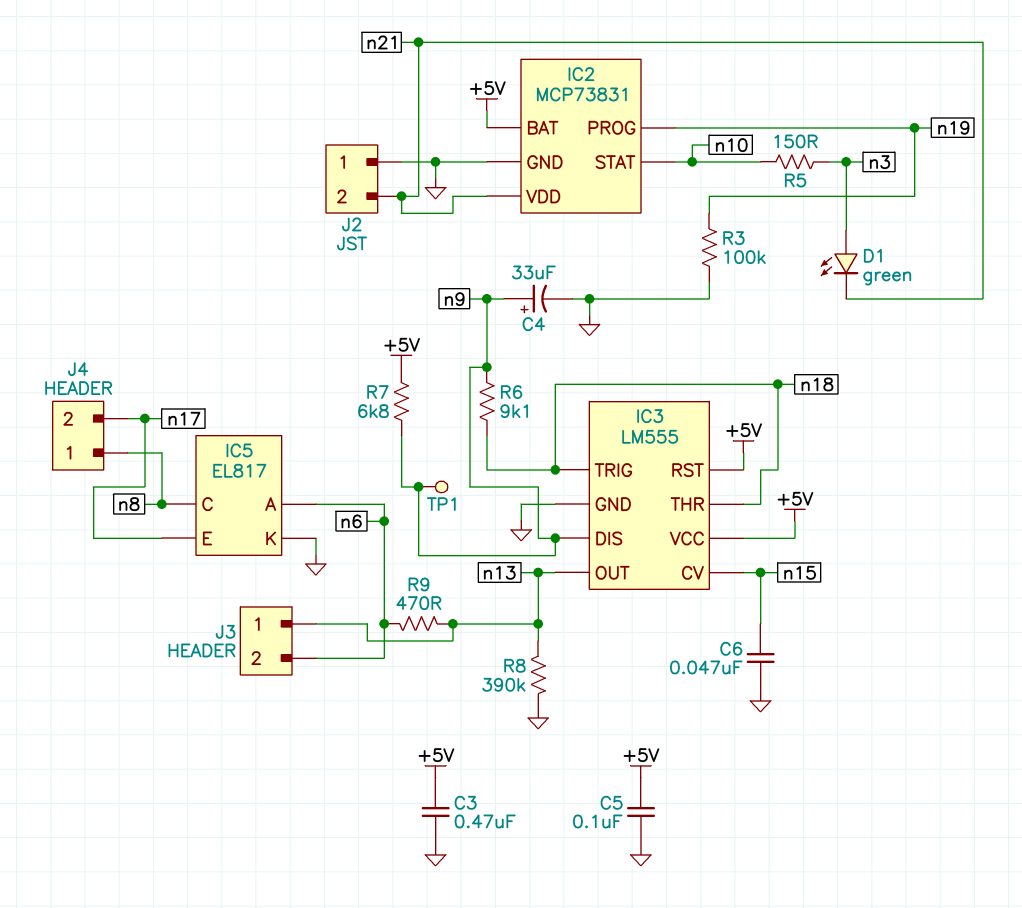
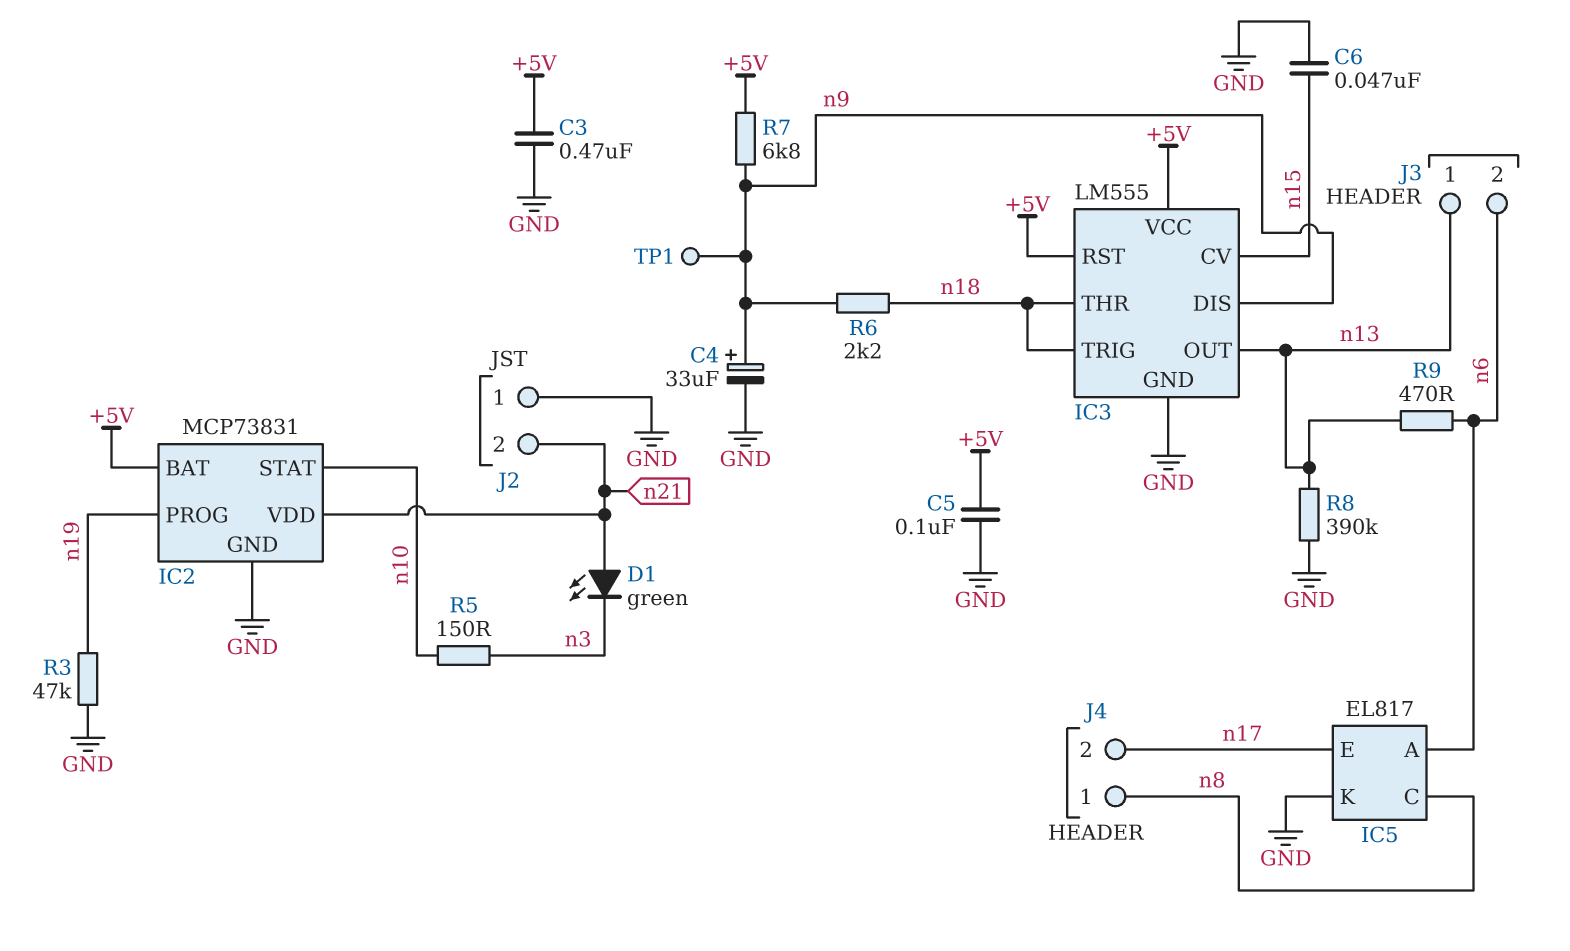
D1: LED green (A n3, K n21) -> LED green (A n21, K n3)
R3: 100k (GND, n19) -> 47k (GND, n19)
R6: 9.1k (n9, n18) -> 2.2k (n9, n18)

